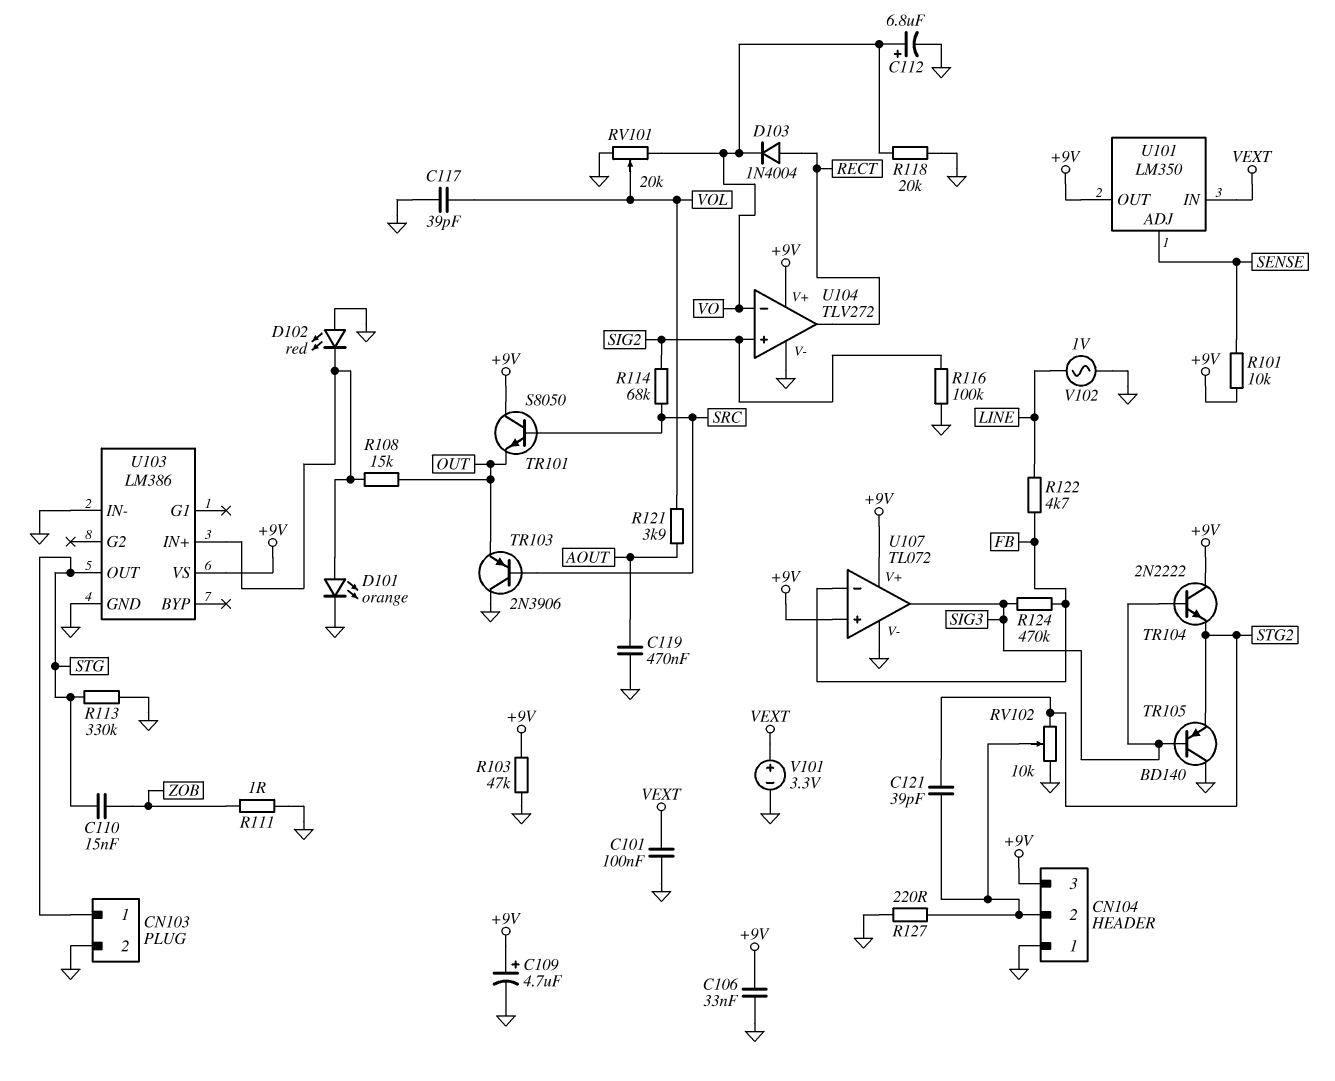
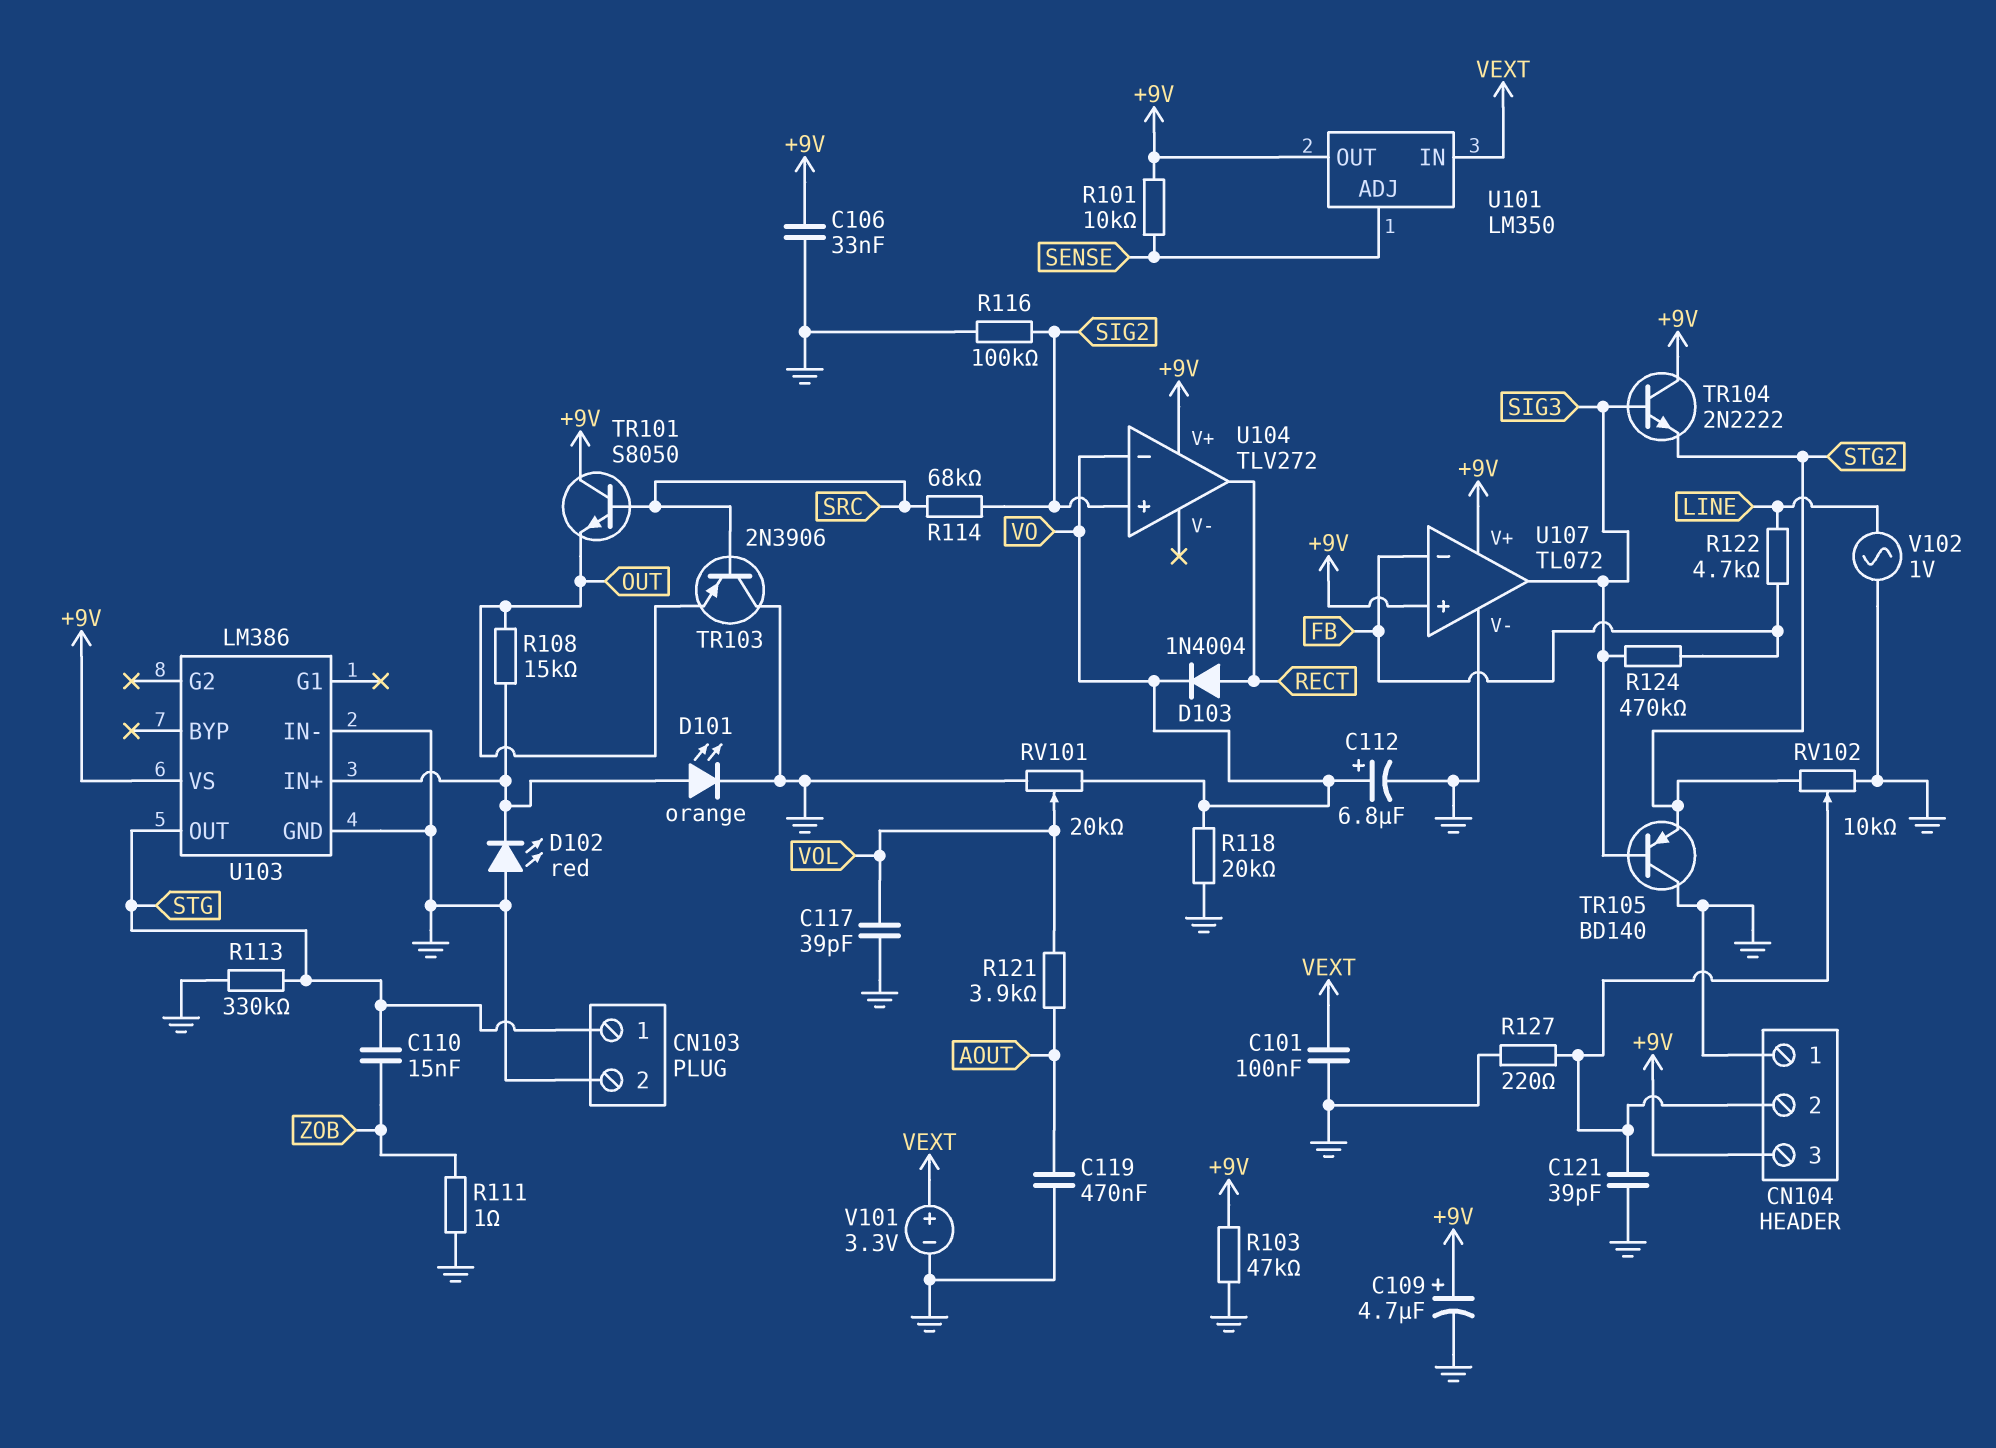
C121: 39pF (CN104/2, STG2) -> 39pF (CN104/2, GND)
U104 pin V-: GND -> none

